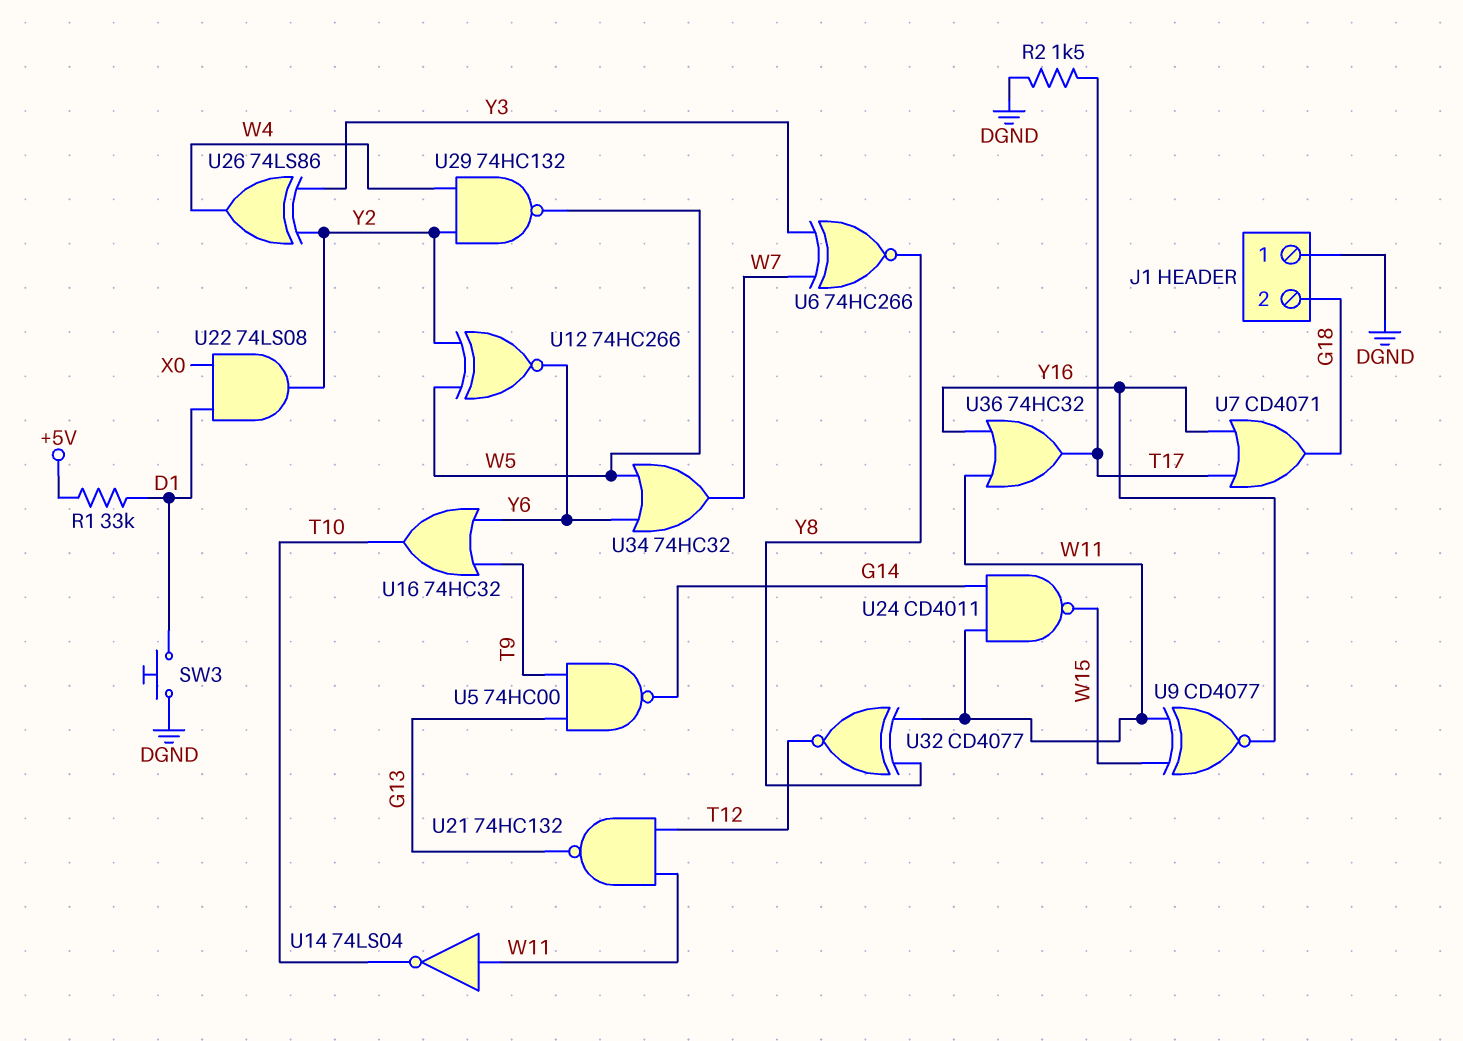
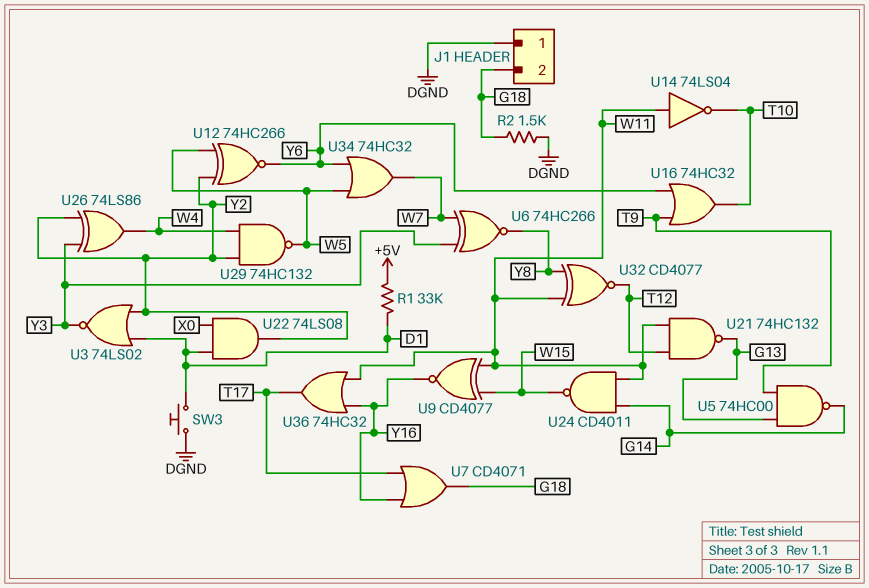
R2: 1.5k (DGND, T17) -> 1.5k (DGND, G18)
U3: none -> NOR 74LS02 (in D1, in Y2, out Y3)

